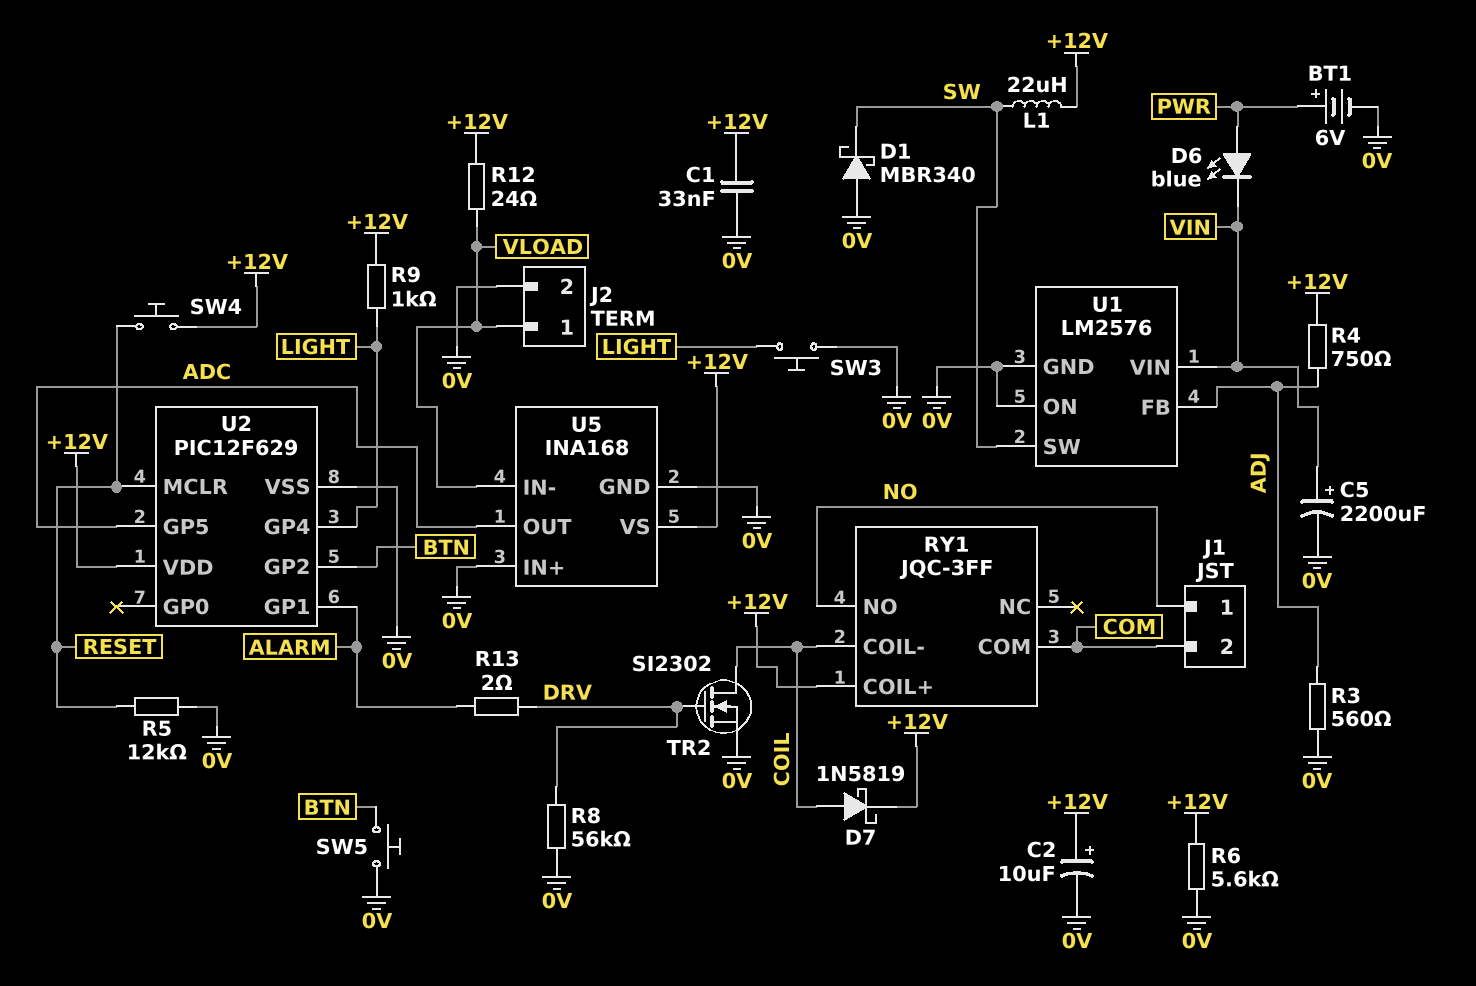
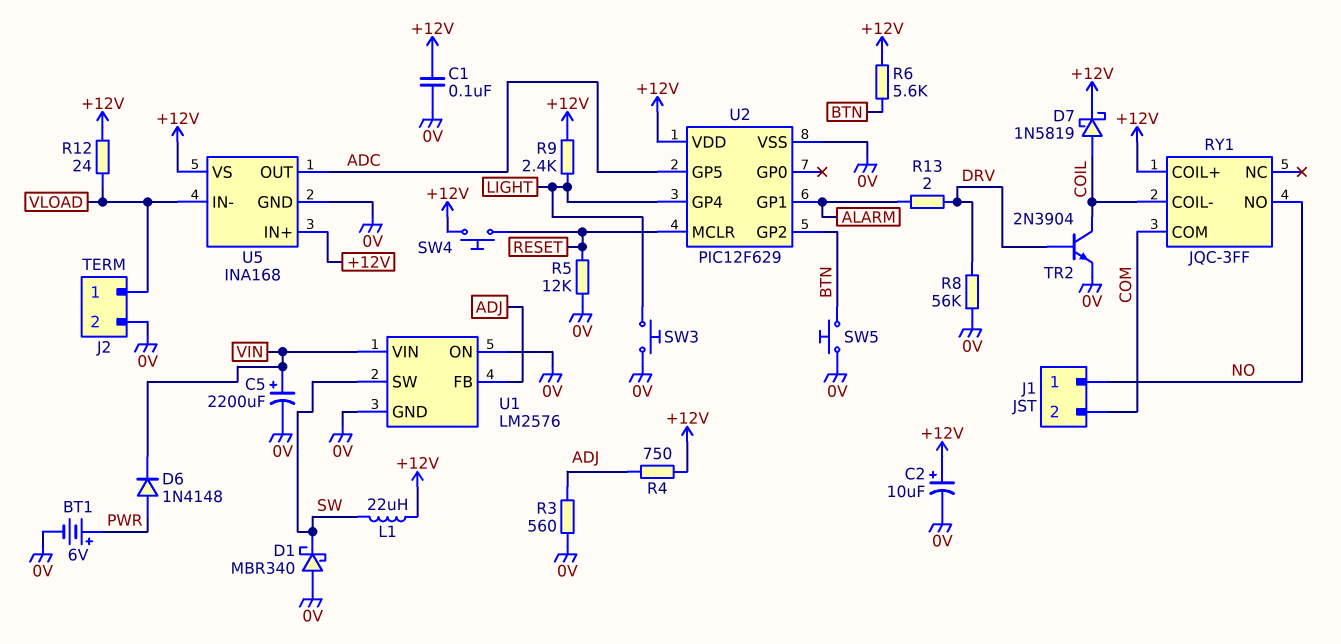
C1: 33nF (+12V, 0V) -> 100nF (+12V, 0V)
D6: LED blue (A PWR, K VIN) -> diode 1N4148 (A PWR, K VIN)
R6: 5.6k (+12V, 0V) -> 5.6k (+12V, BTN)
R9: 1k (+12V, LIGHT) -> 2.4k (+12V, LIGHT)
TR2: NMOS SI2302 (G DRV, D COIL, S 0V) -> NPN 2N3904 (B DRV, C COIL, E 0V)
U5 pin IN+: 0V -> +12V

